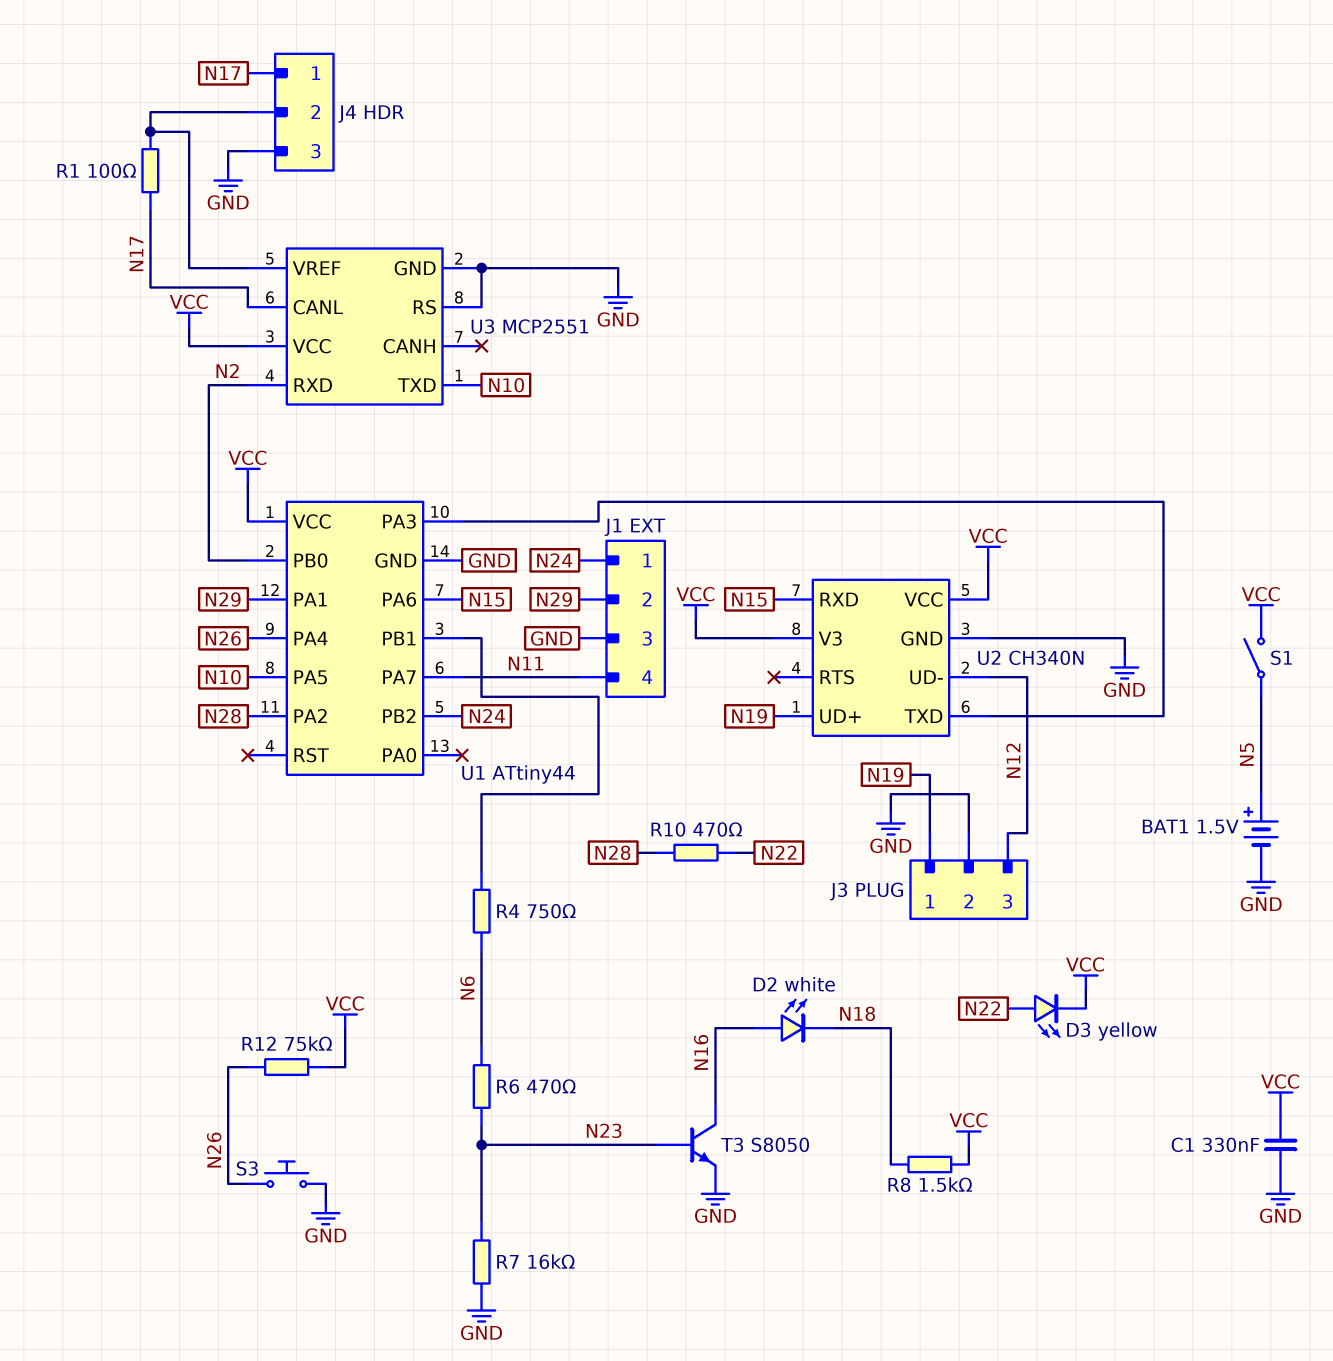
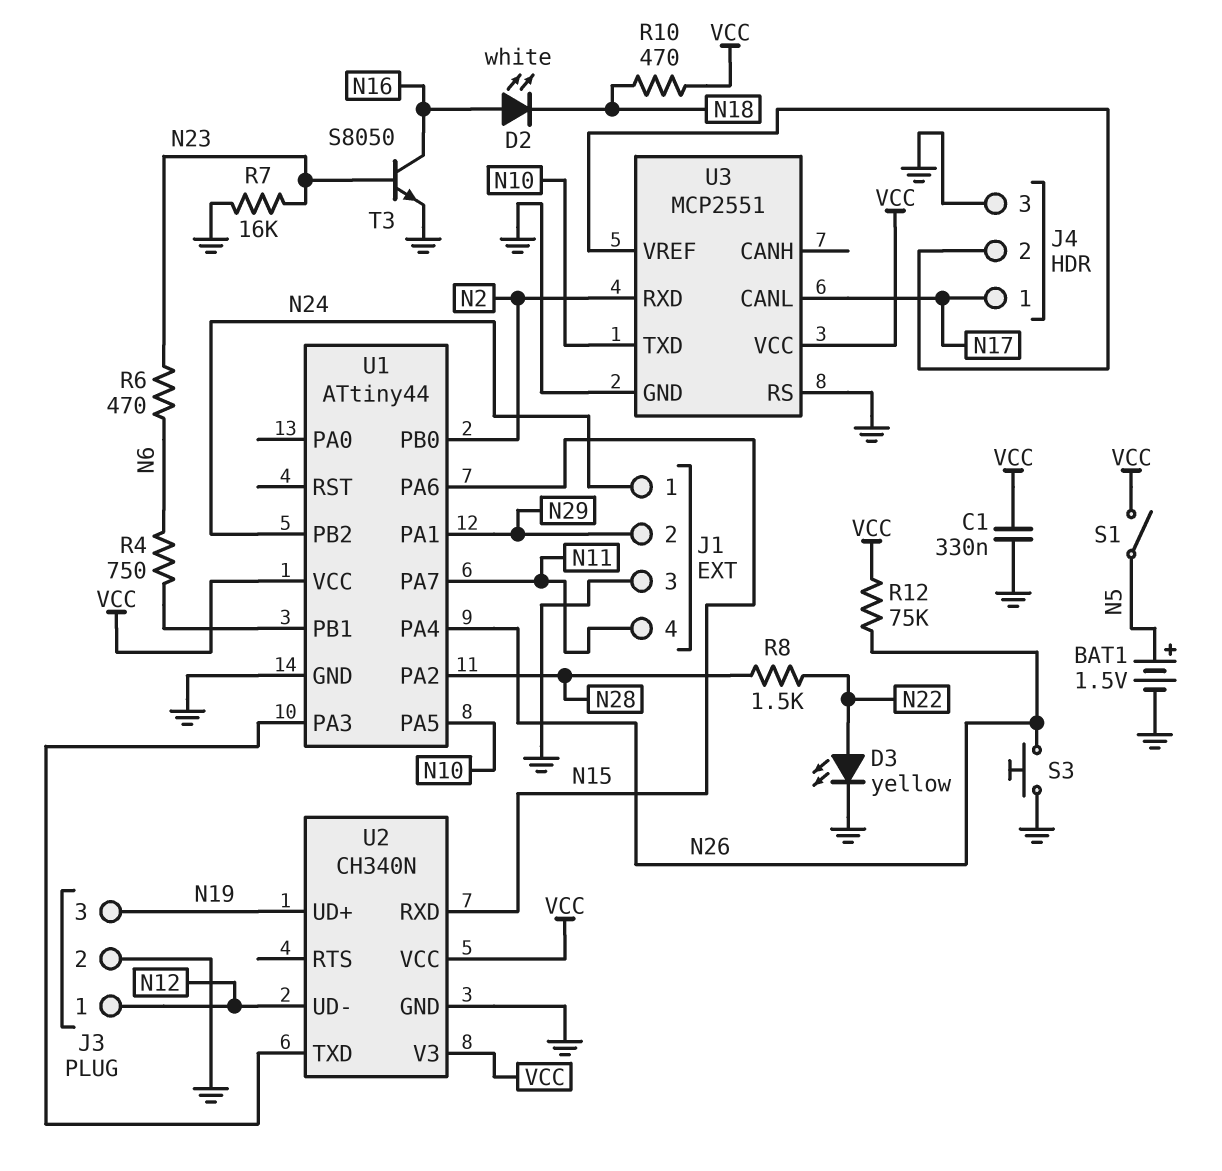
D3: LED yellow (A N22, K VCC) -> LED yellow (A N22, K GND)
J3 pin 1: N19 -> N12
J3 pin 3: N12 -> N19
R1: 100 (J4/2, N17) -> none
R8: 1.5k (N18, VCC) -> 1.5k (N22, N28)
R10: 470 (N22, N28) -> 470 (N18, VCC)

